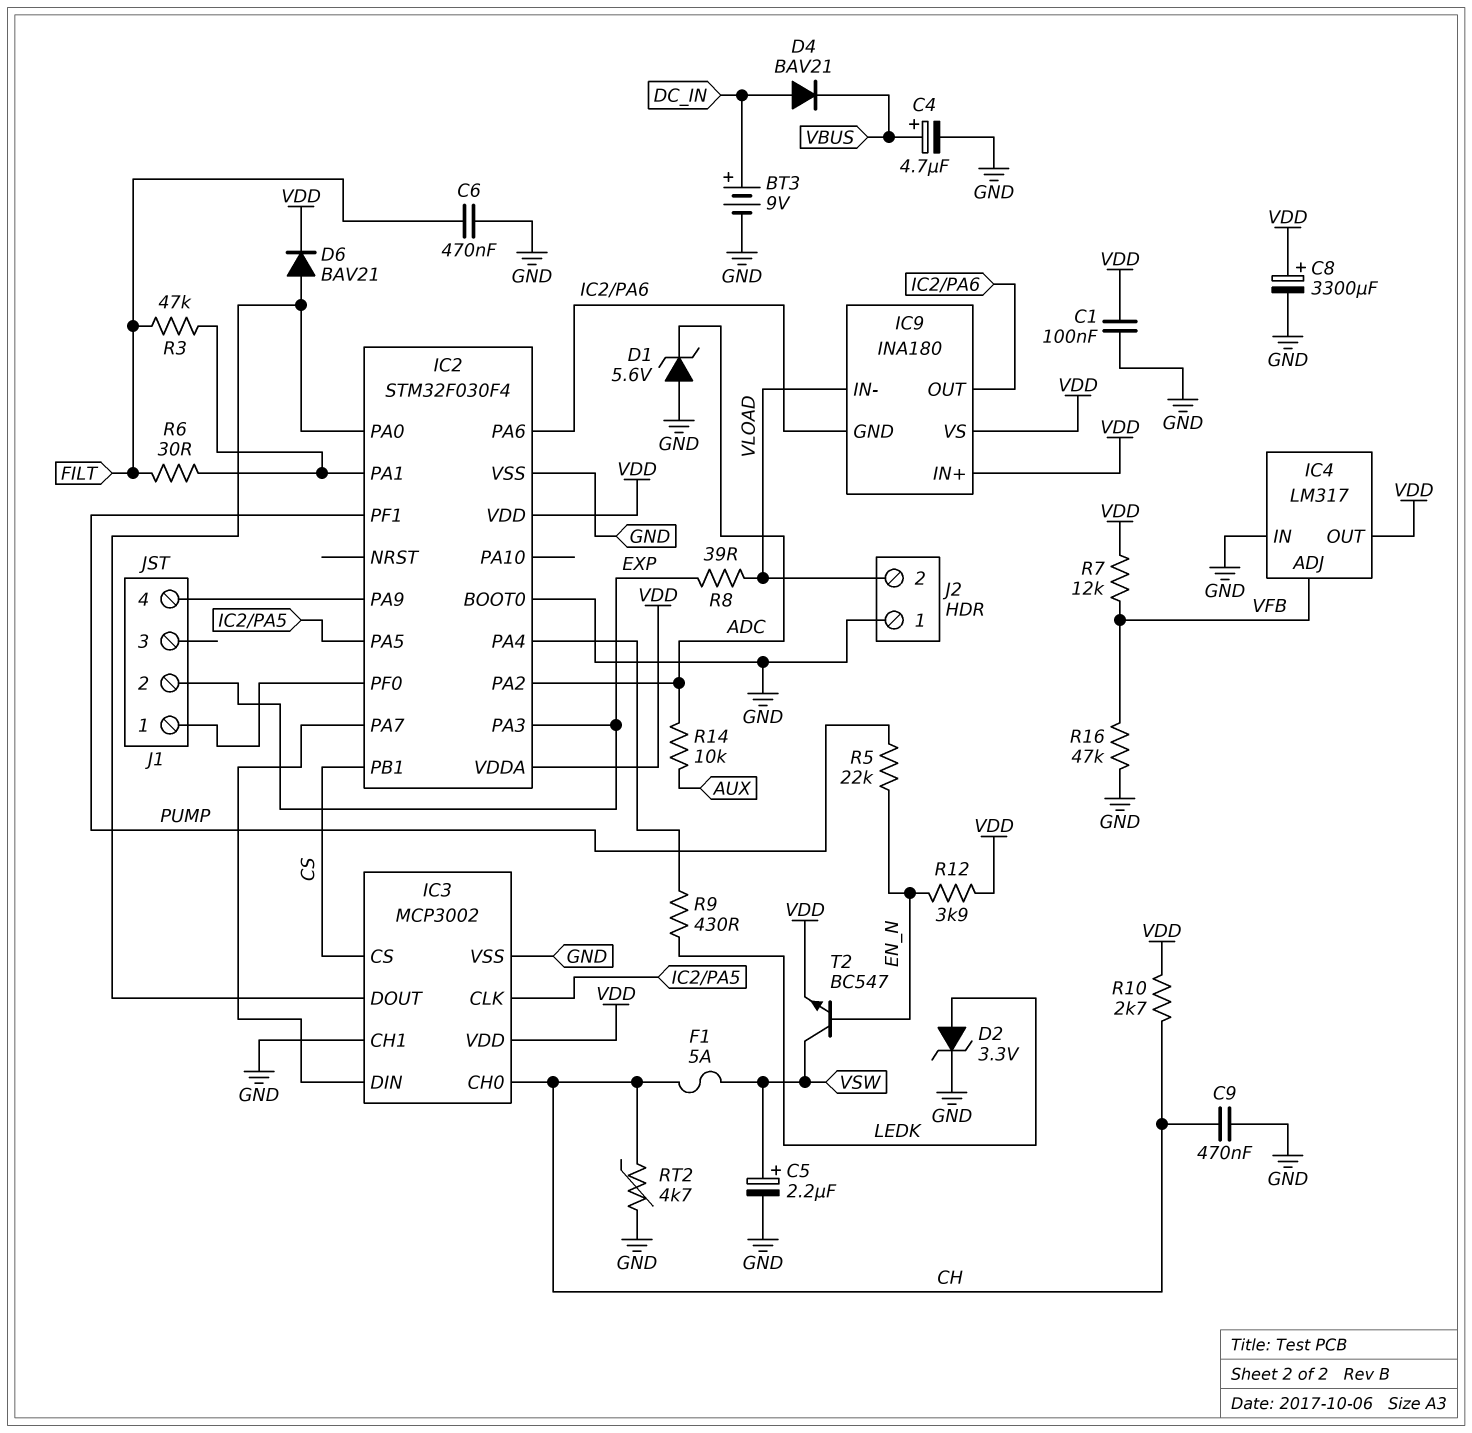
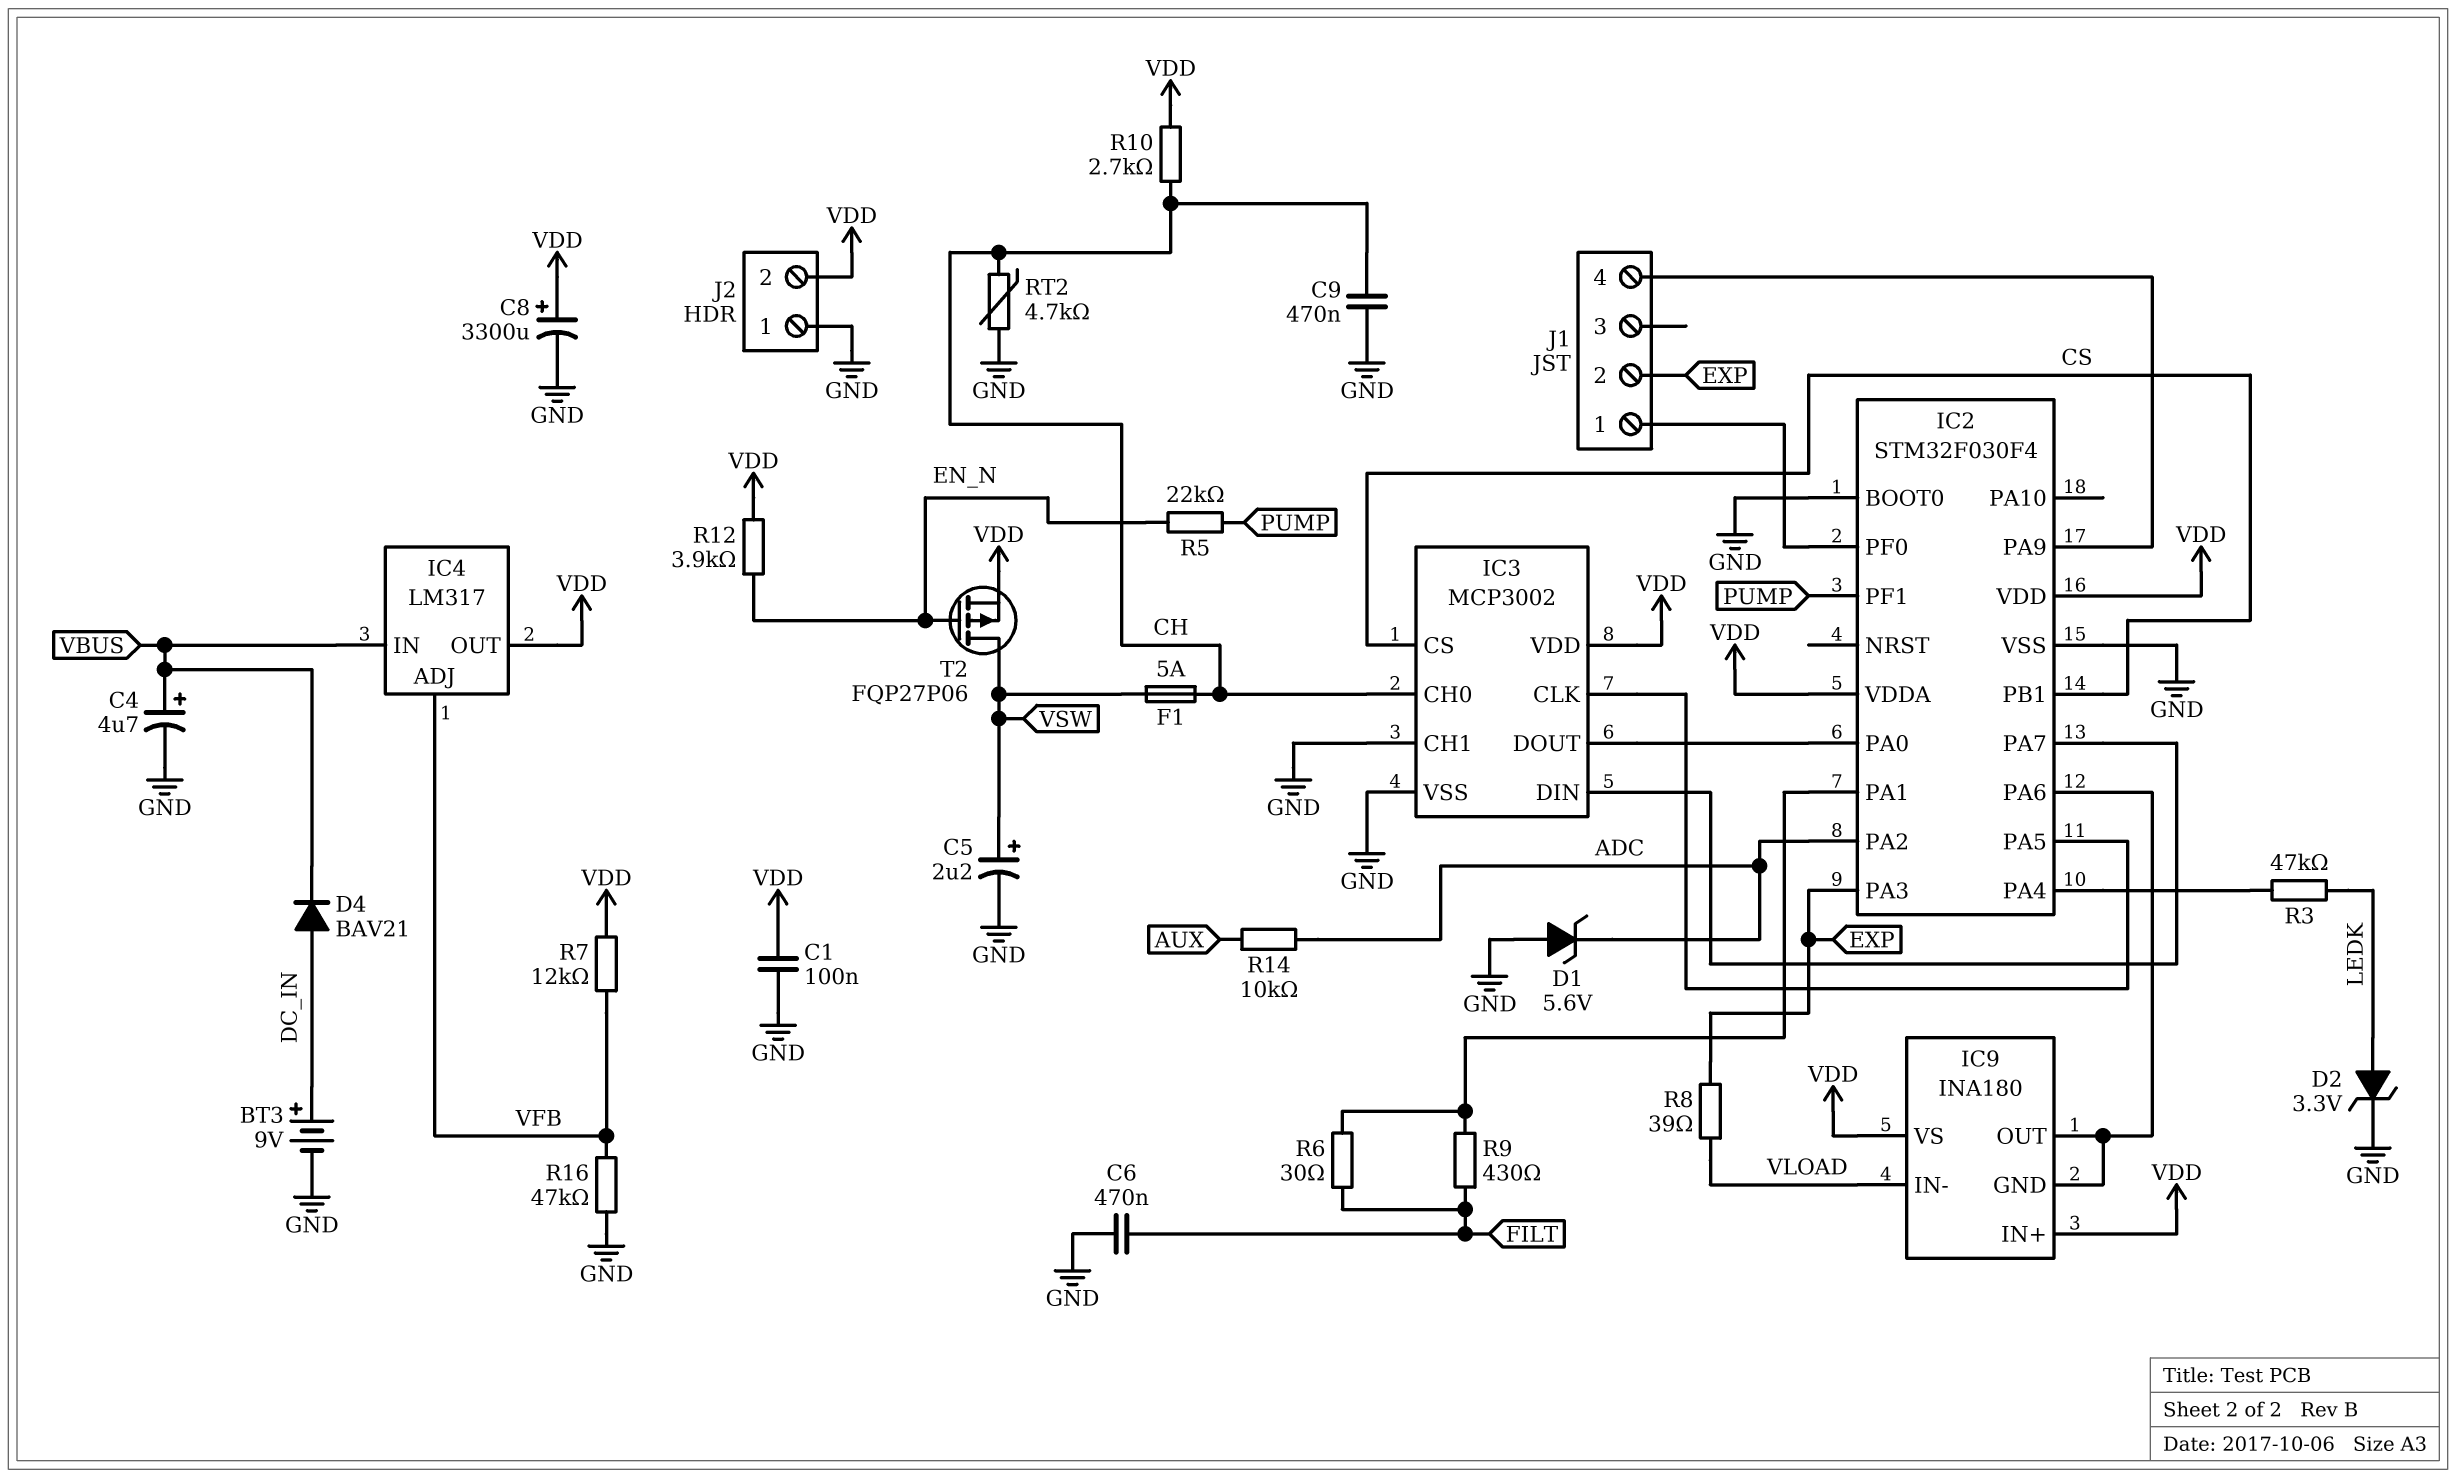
D6: diode BAV21 (A IC2/PA0, K VDD) -> none
IC4 pin IN: GND -> VBUS
J2 pin 2: VLOAD -> VDD
R3: 47k (FILT, IC2/PA1) -> 47k (IC2/PA4, LEDK)
R9: 430 (IC2/PA4, LEDK) -> 430 (FILT, IC2/PA1)
T2: NPN BC547 (B EN_N, C VSW, E VDD) -> PMOS FQP27P06 (G EN_N, D VSW, S VDD)

